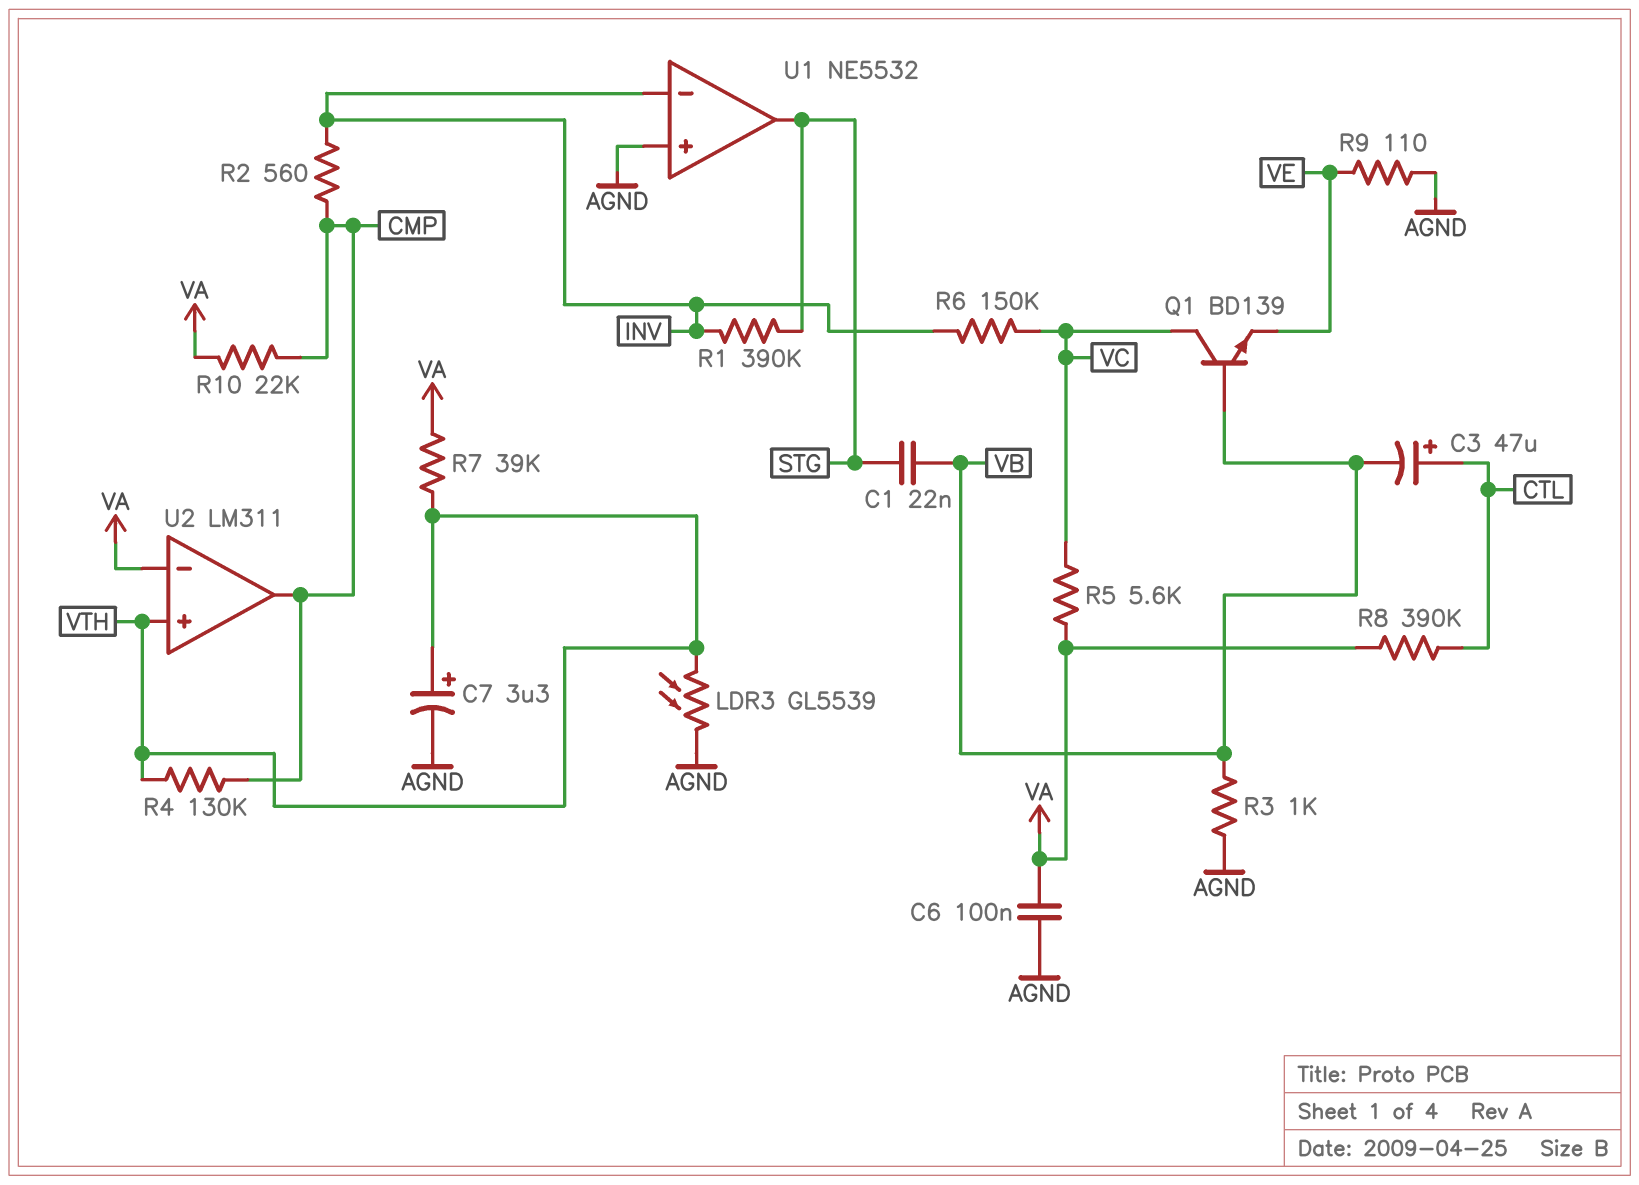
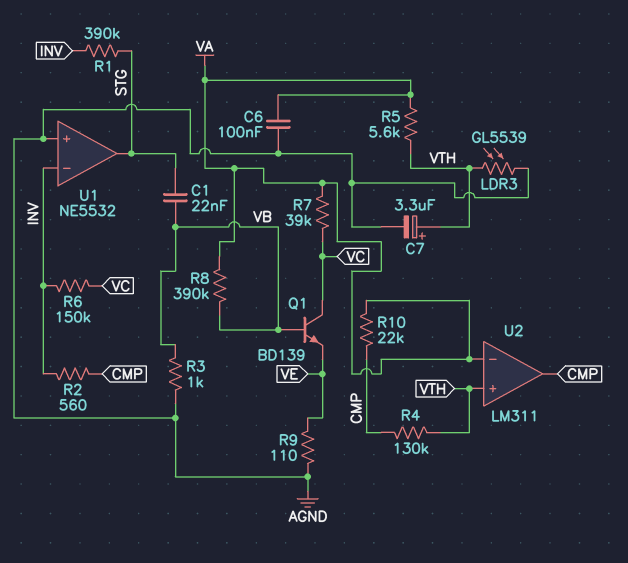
C3: 47uF (plus CTL, minus VB) -> none
R5: 5.6k (VA, VC) -> 5.6k (VA, VTH)
R7: 39k (VA, VTH) -> 39k (VA, VC)
R8: 390k (CTL, VA) -> 390k (VA, VB)

